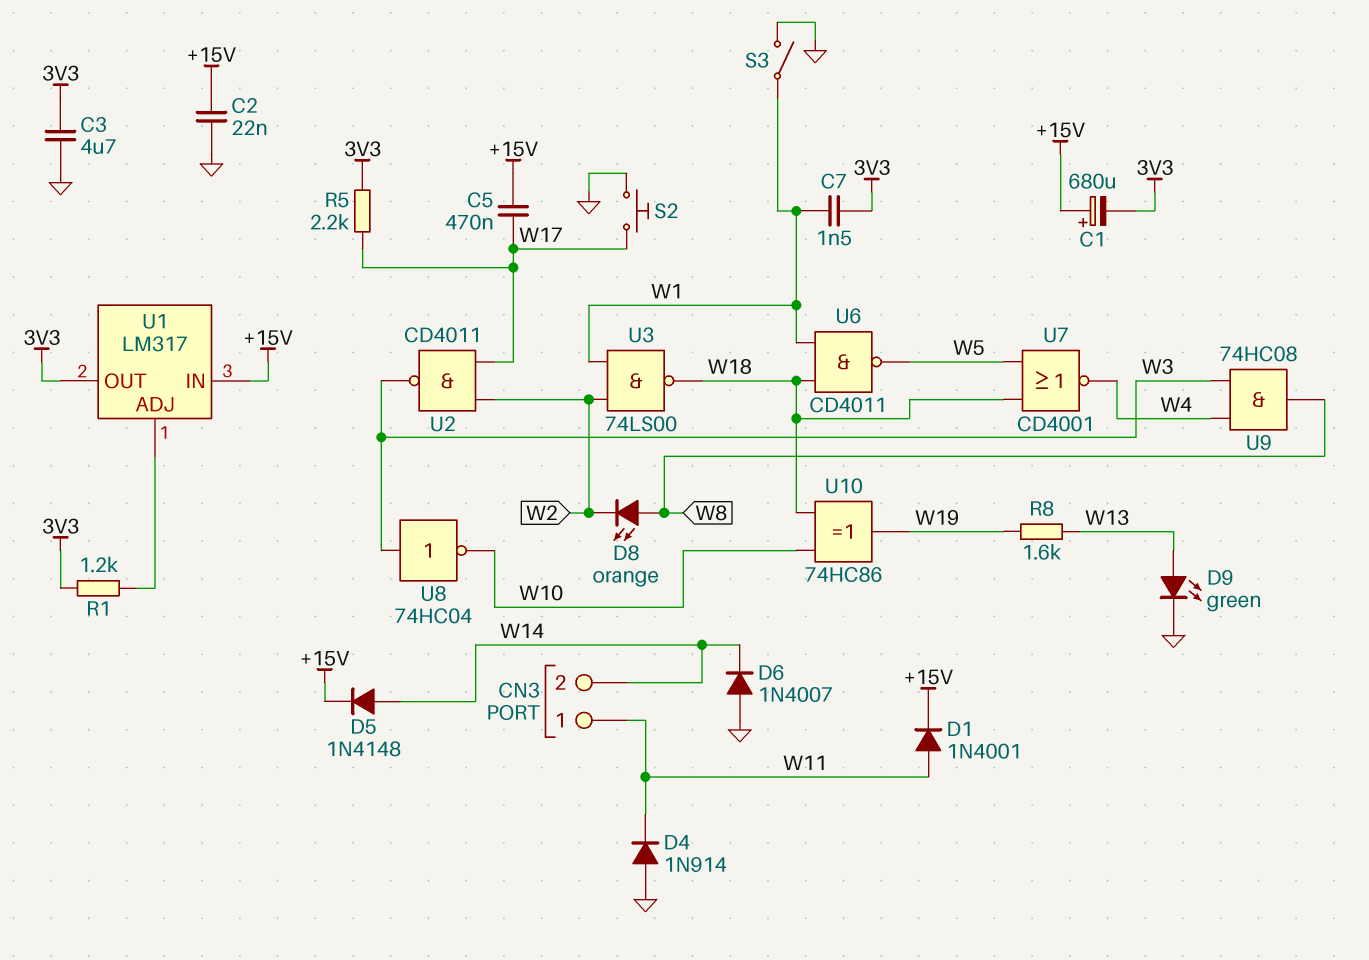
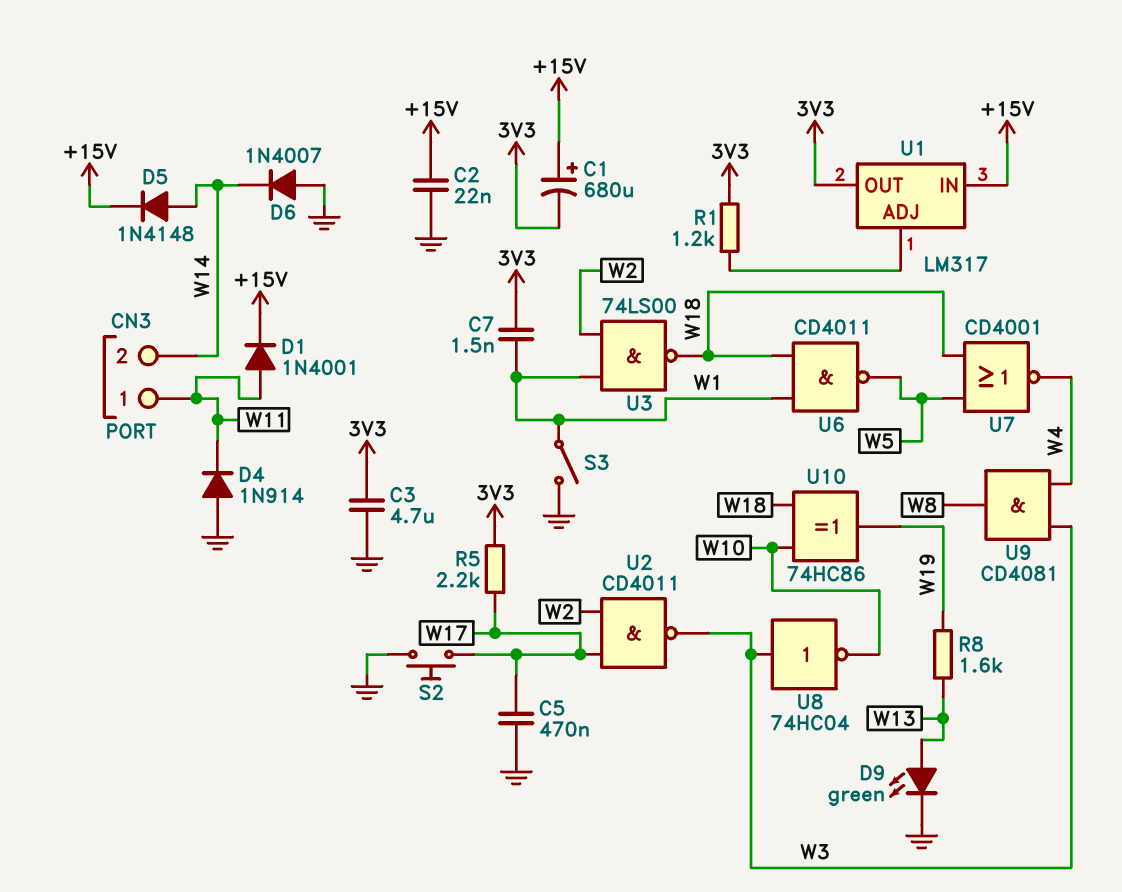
C5: 470nF (+15V, W17) -> 470nF (GND, W17)
D8: LED orange (A W8, K W2) -> none
U9: AND 74HC08 (in W3, in W4, out W8) -> AND CD4081 (in W3, in W4, out W8)

